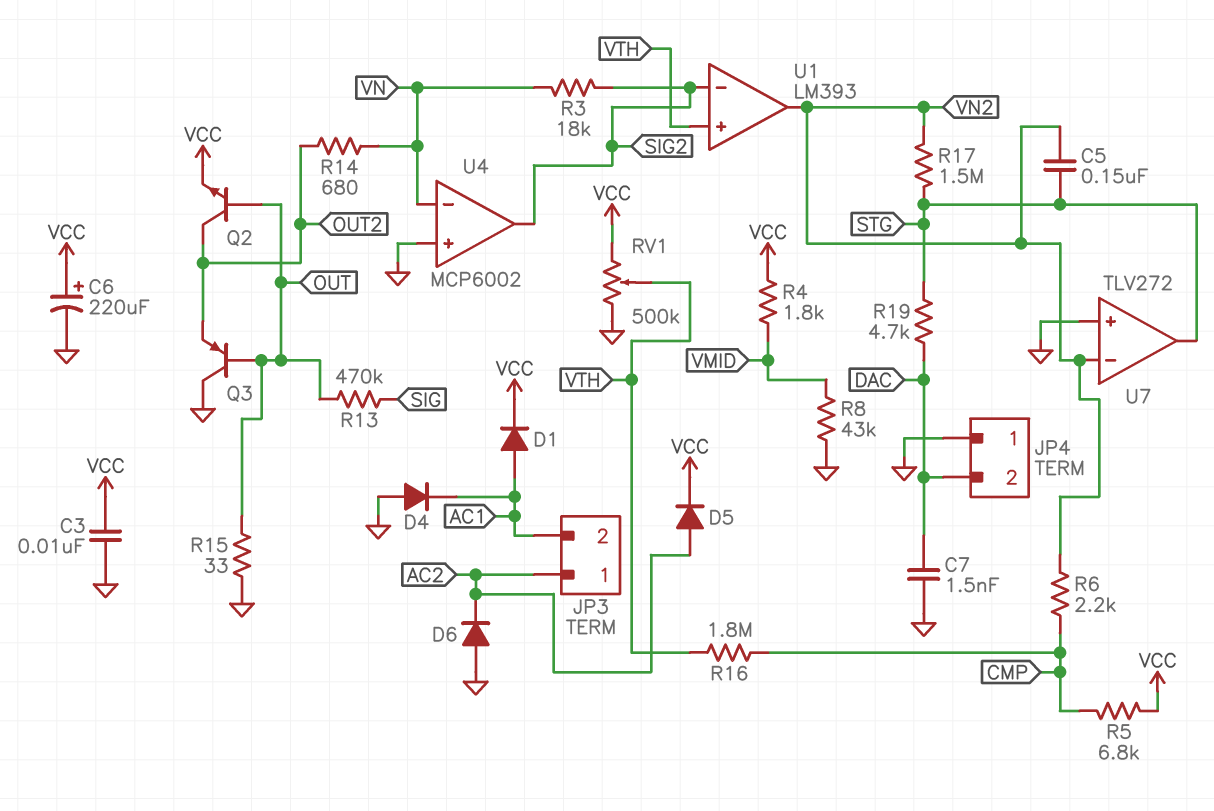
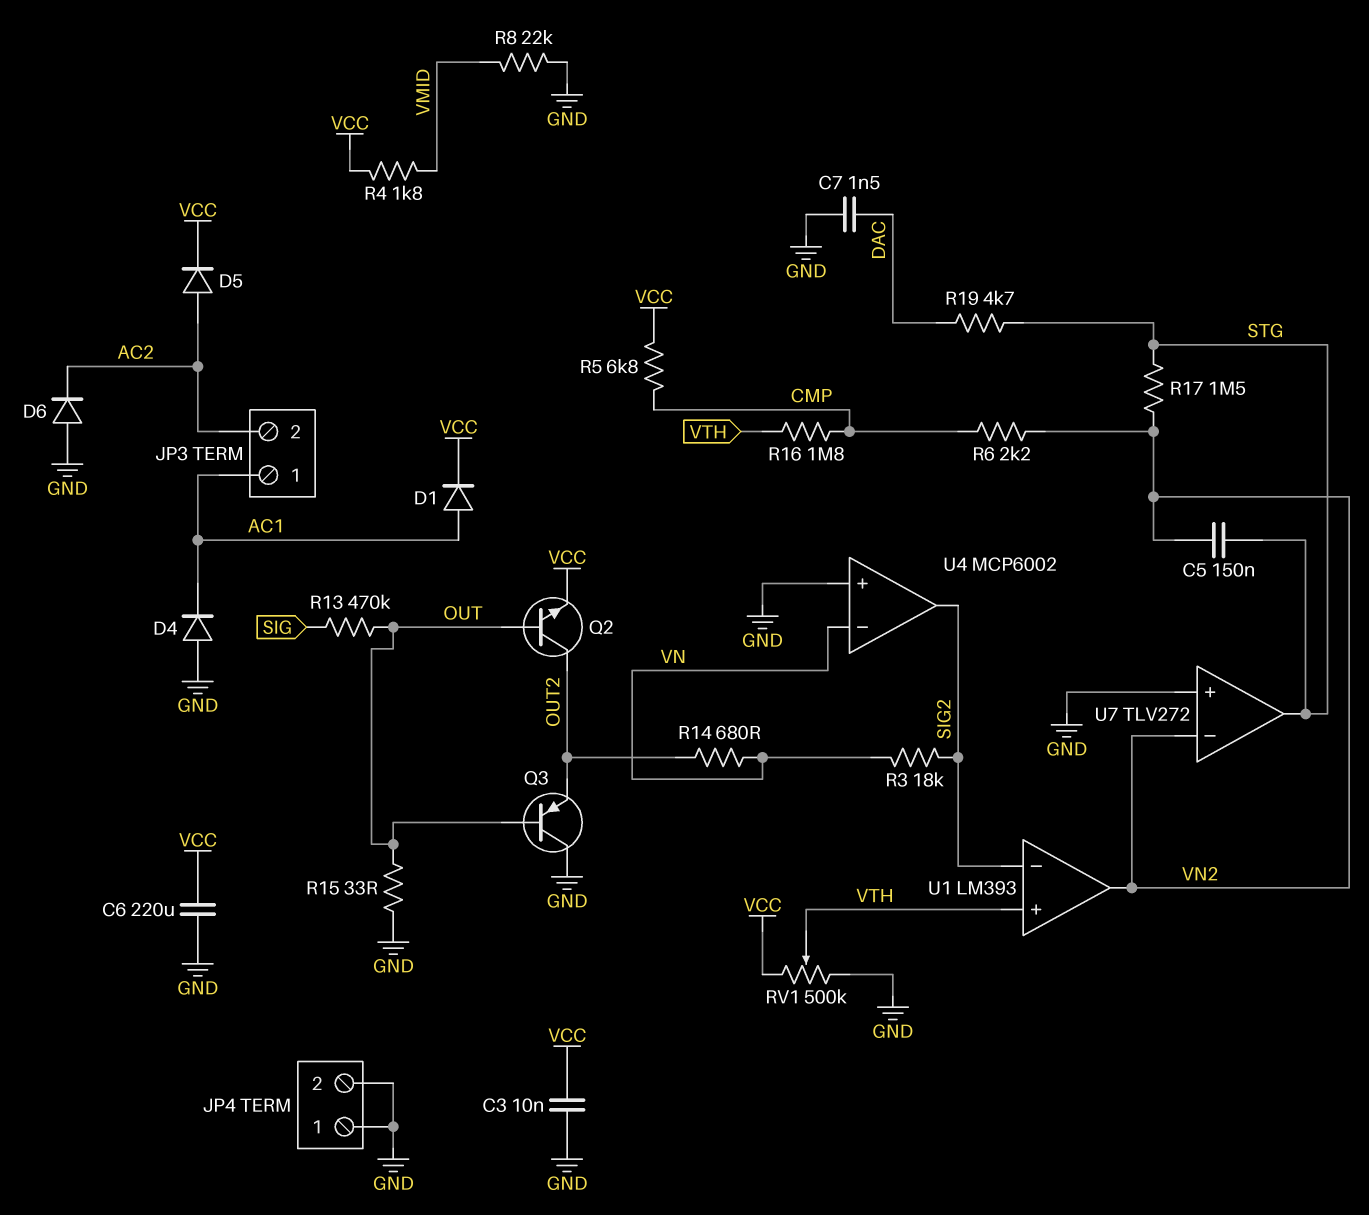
C6: 220uF (plus VCC, minus GND) -> 220uF (GND, VCC)
JP3 pin 1: AC2 -> AC1
JP3 pin 2: AC1 -> AC2
JP4 pin 2: DAC -> GND
R8: 43k (GND, VMID) -> 22k (GND, VMID)

